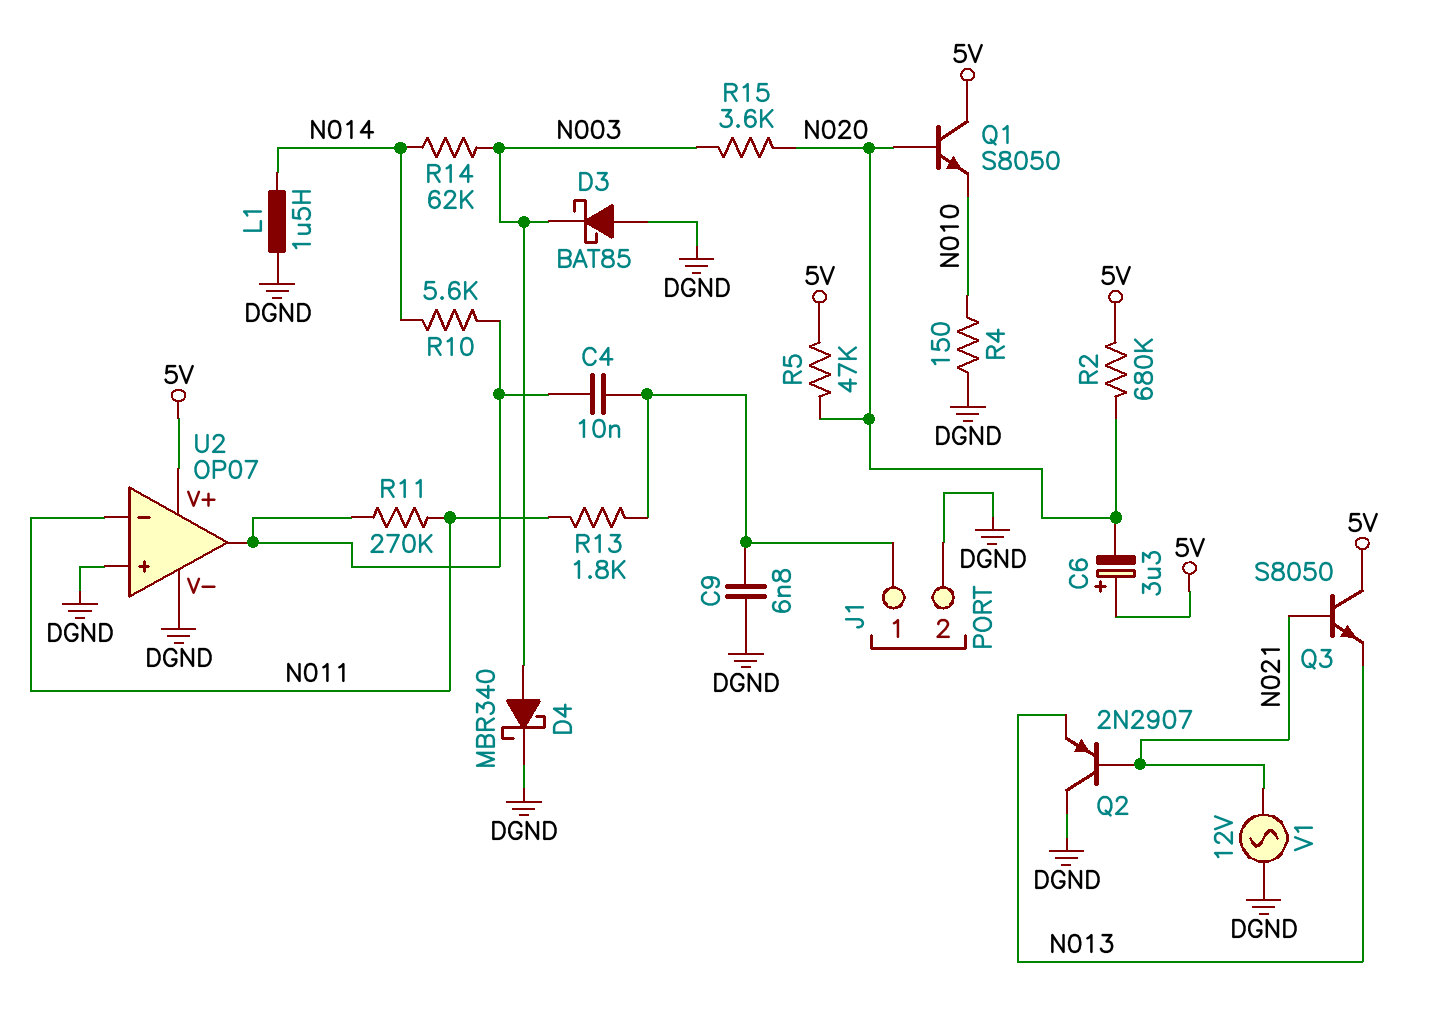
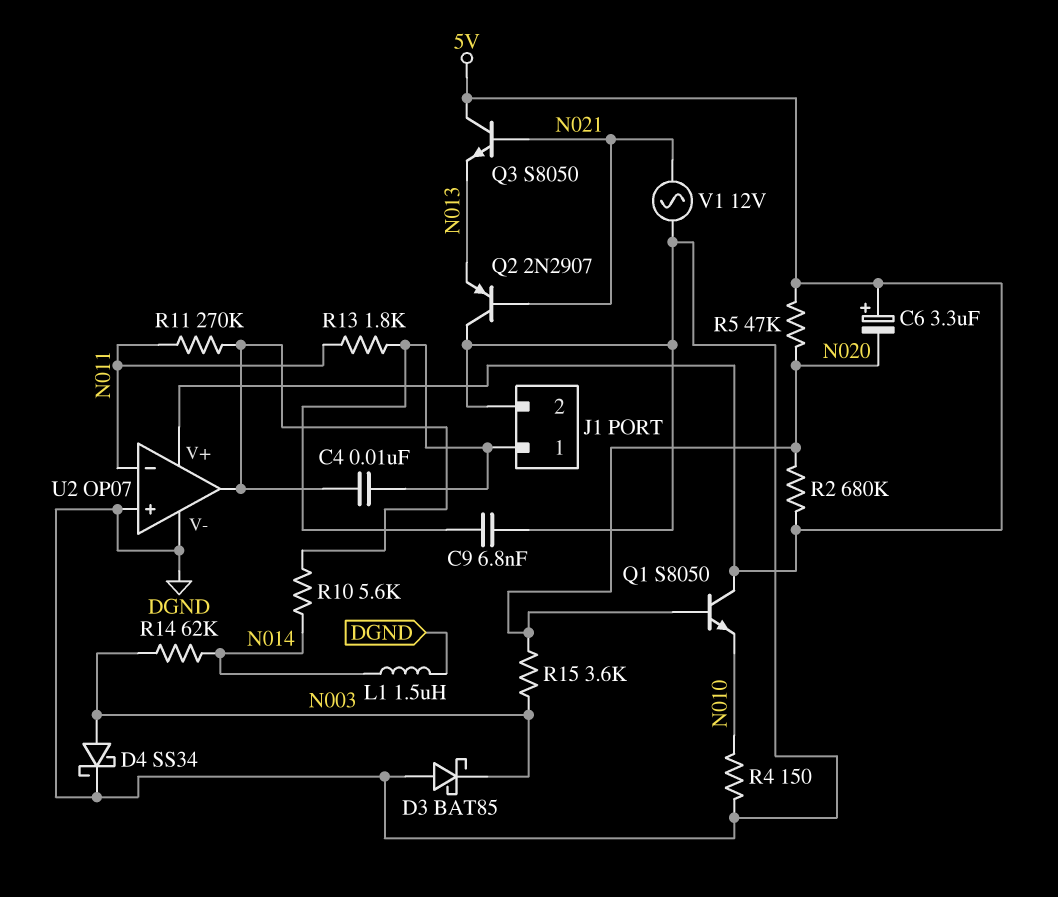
D4: schottky MBR340 (A N003, K DGND) -> schottky SS34 (A N003, K DGND)

